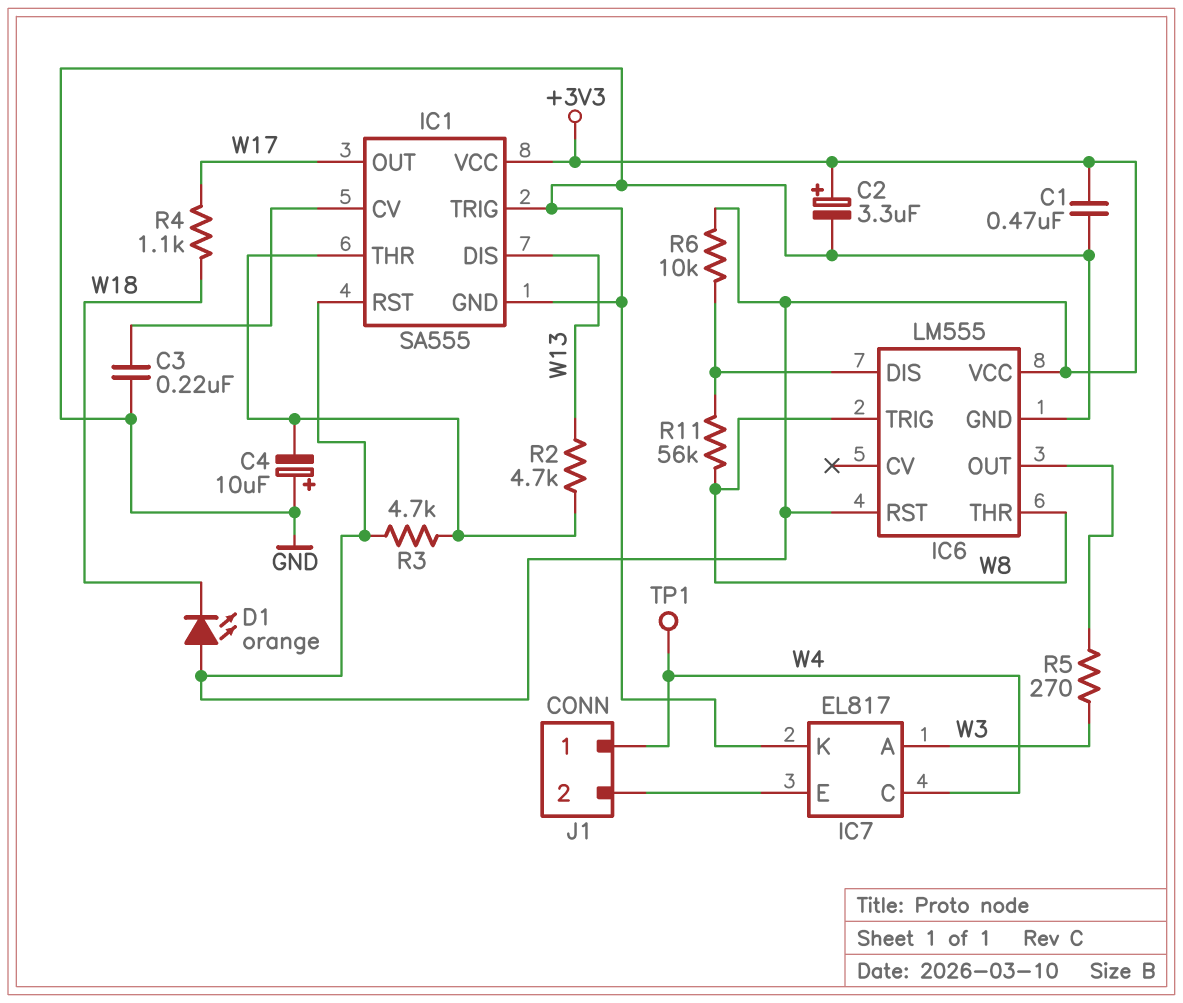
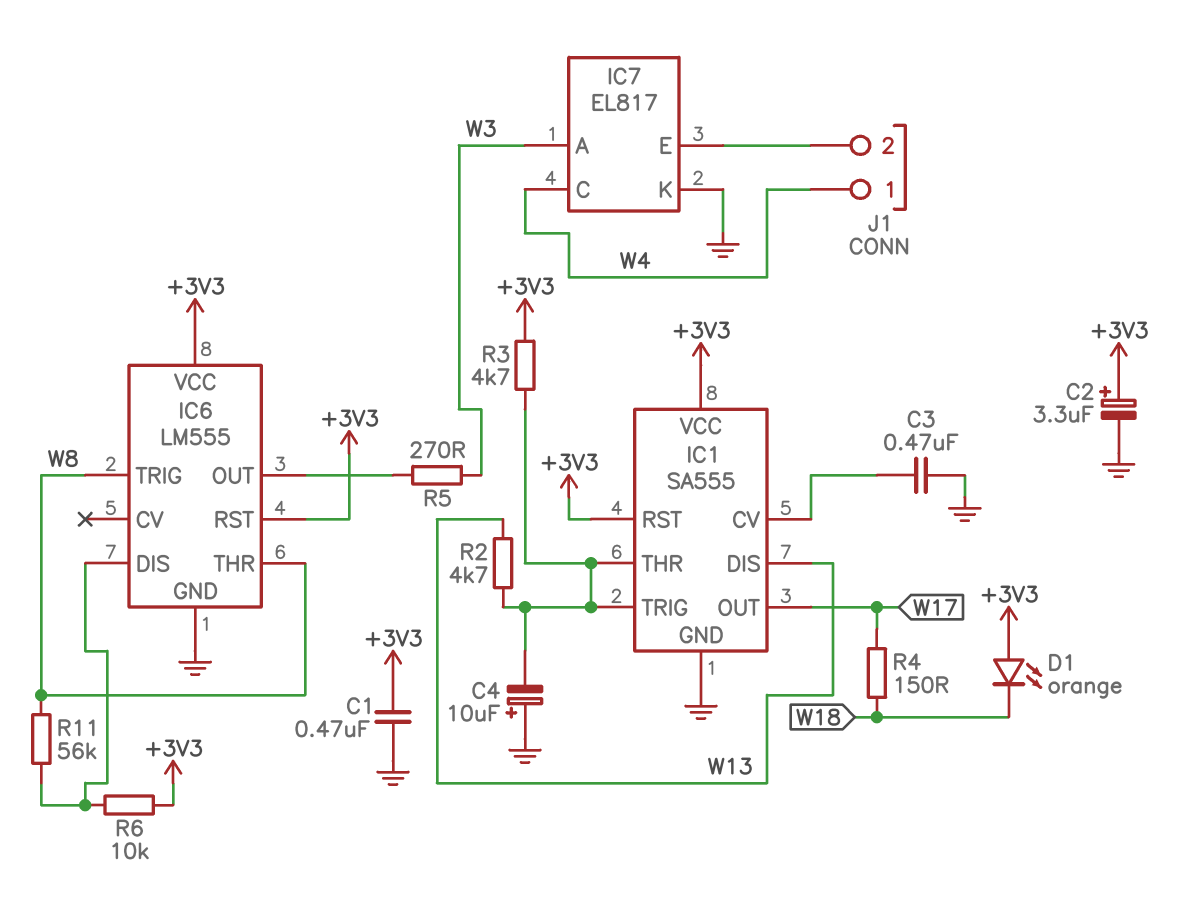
C3: 220nF (GND, IC1/CV) -> 470nF (GND, IC1/CV)
IC1 pin TRIG: GND -> IC1/THR
R4: 1.1k (W17, W18) -> 150 (W17, W18)
TP1: test point (W4) -> none

